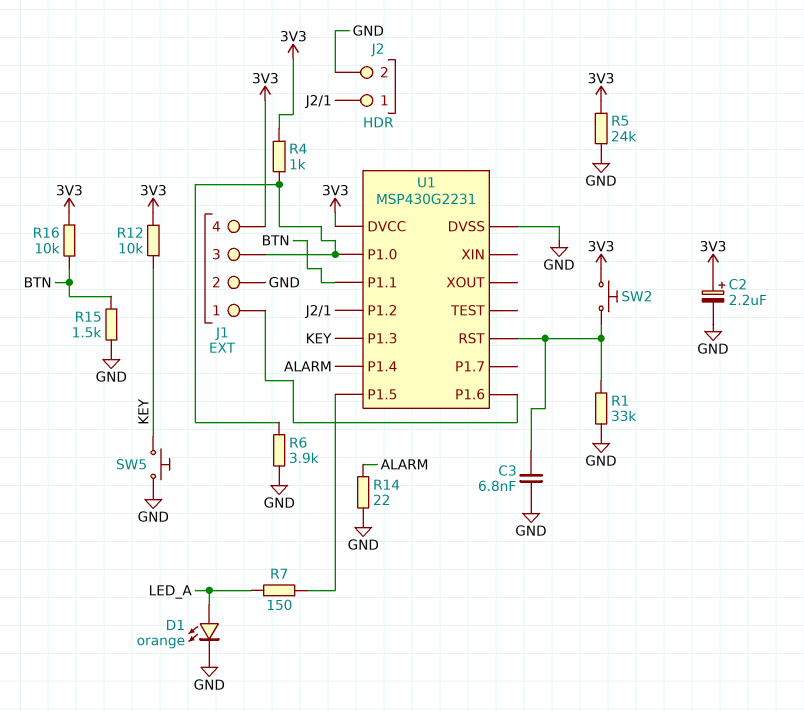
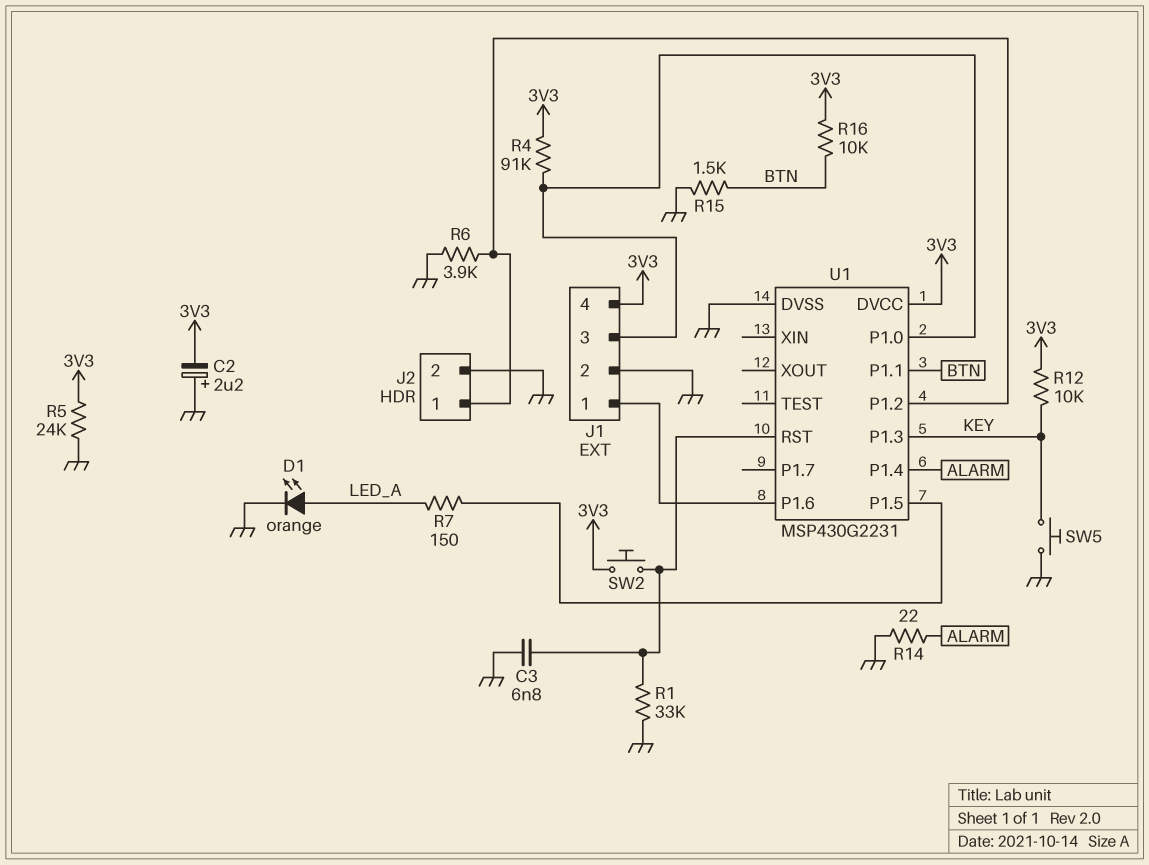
C2: 2.2uF (plus 3V3, minus GND) -> 2.2uF (plus GND, minus 3V3)
R4: 1k (3V3, J1/3) -> 91k (3V3, J1/3)
R6: 3.9k (GND, J1/3) -> 3.9k (GND, J2/1)

